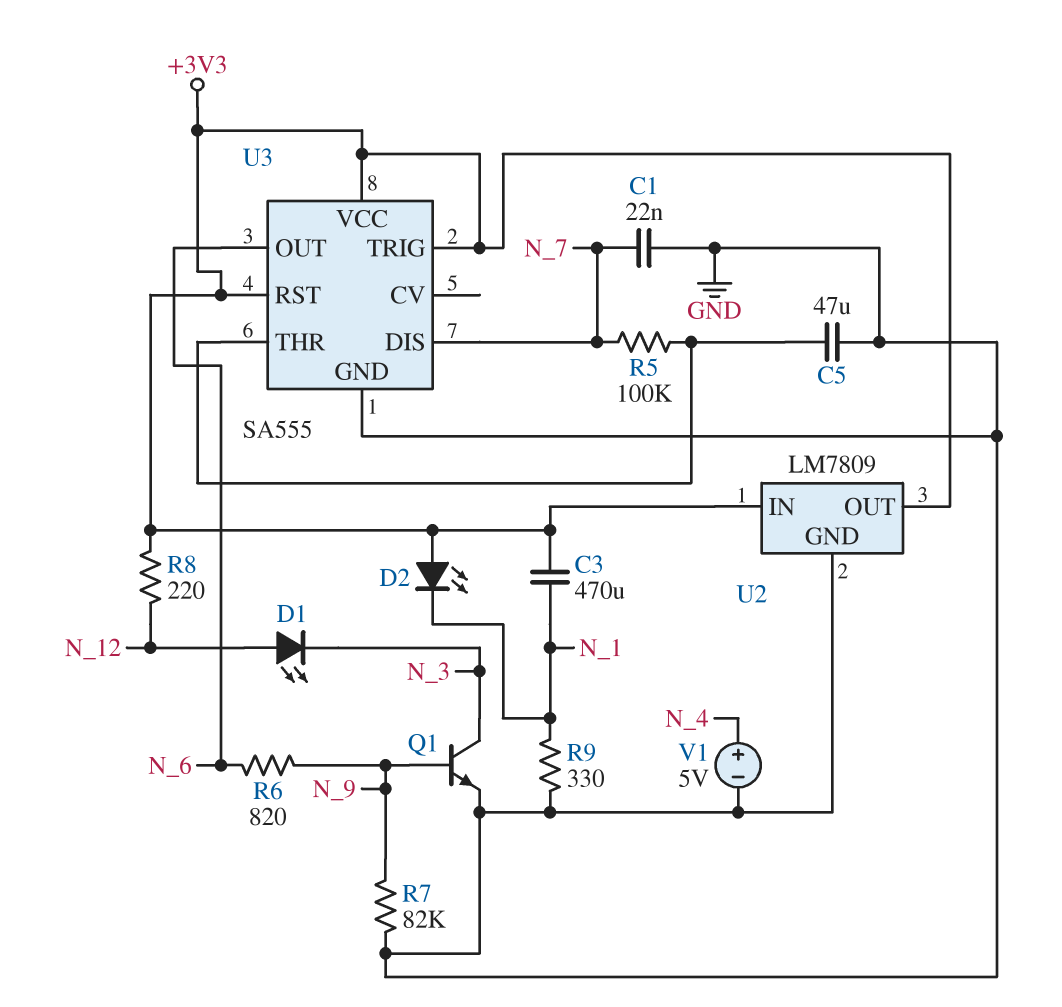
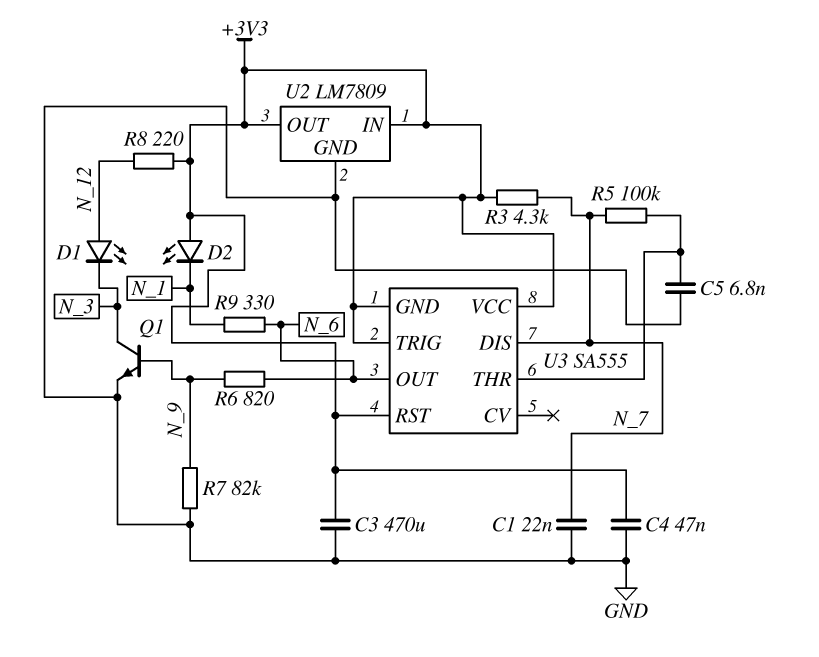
C3: 470uF (+3V3, N_1) -> 470uF (+3V3, GND)
C4: none -> 47nF (+3V3, GND)
C5: 47uF (GND, U3/THR) -> 6.8nF (GND, U3/THR)
R3: none -> 4.3k (+3V3, N_7)
R9: 330 (GND, N_1) -> 330 (N_1, N_6)
U3 pin GND: GND -> +3V3
V1: 5V (plus N_4, minus GND) -> none

